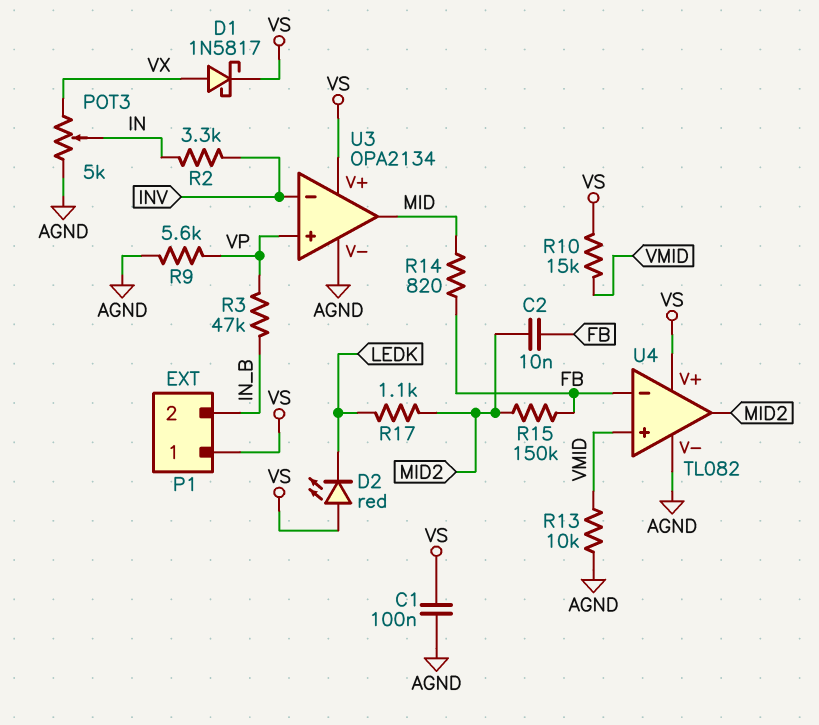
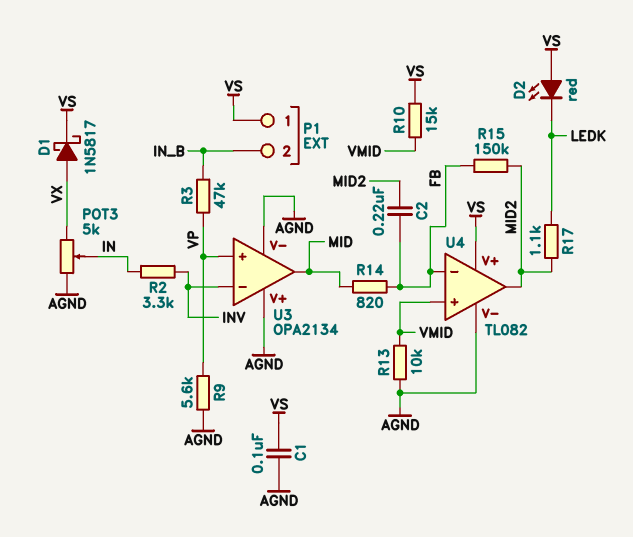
C2: 10nF (FB, MID2) -> 220nF (FB, MID2)
U3 pin V+: VS -> AGND

